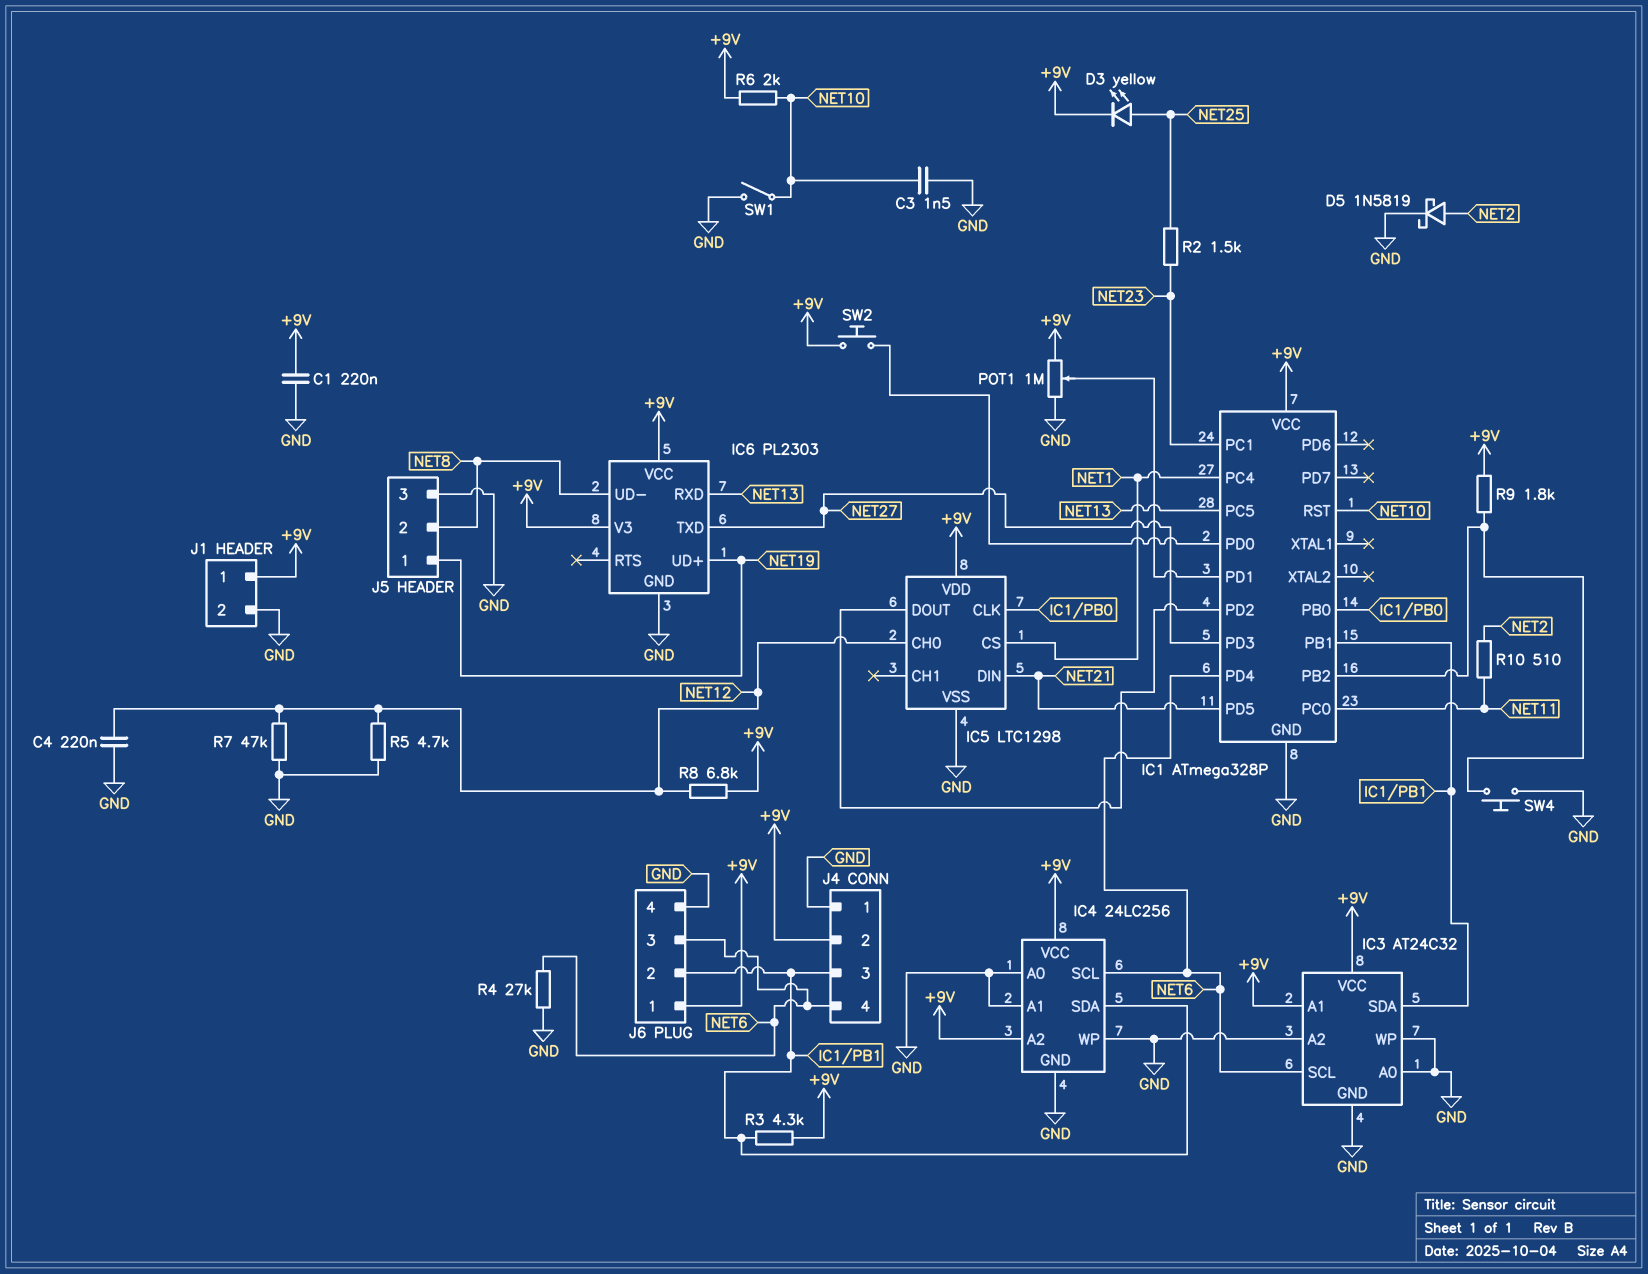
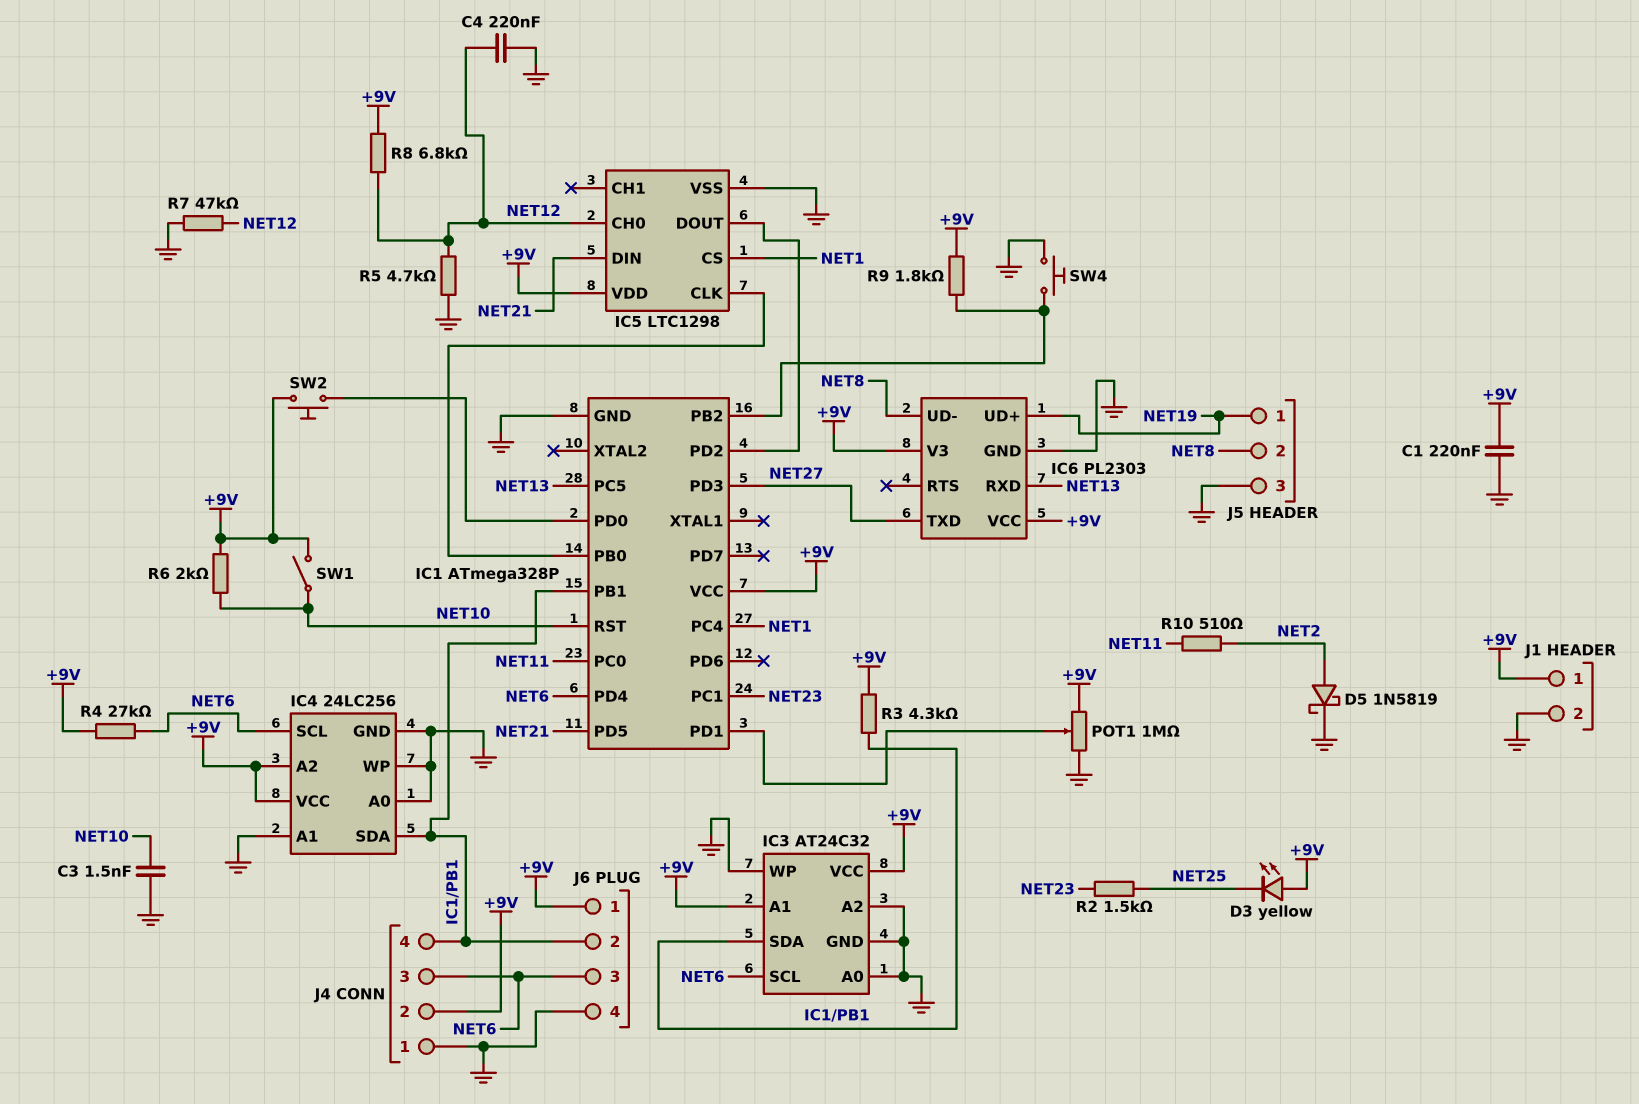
D3: LED yellow (A NET25, K +9V) -> LED yellow (A +9V, K NET25)
J4 pin 3: IC1/PB1 -> NET6
J4 pin 4: NET6 -> IC1/PB1
R4: 27k (GND, NET6) -> 27k (+9V, NET6)
SW1: switch (GND, NET10) -> switch (+9V, NET10)

